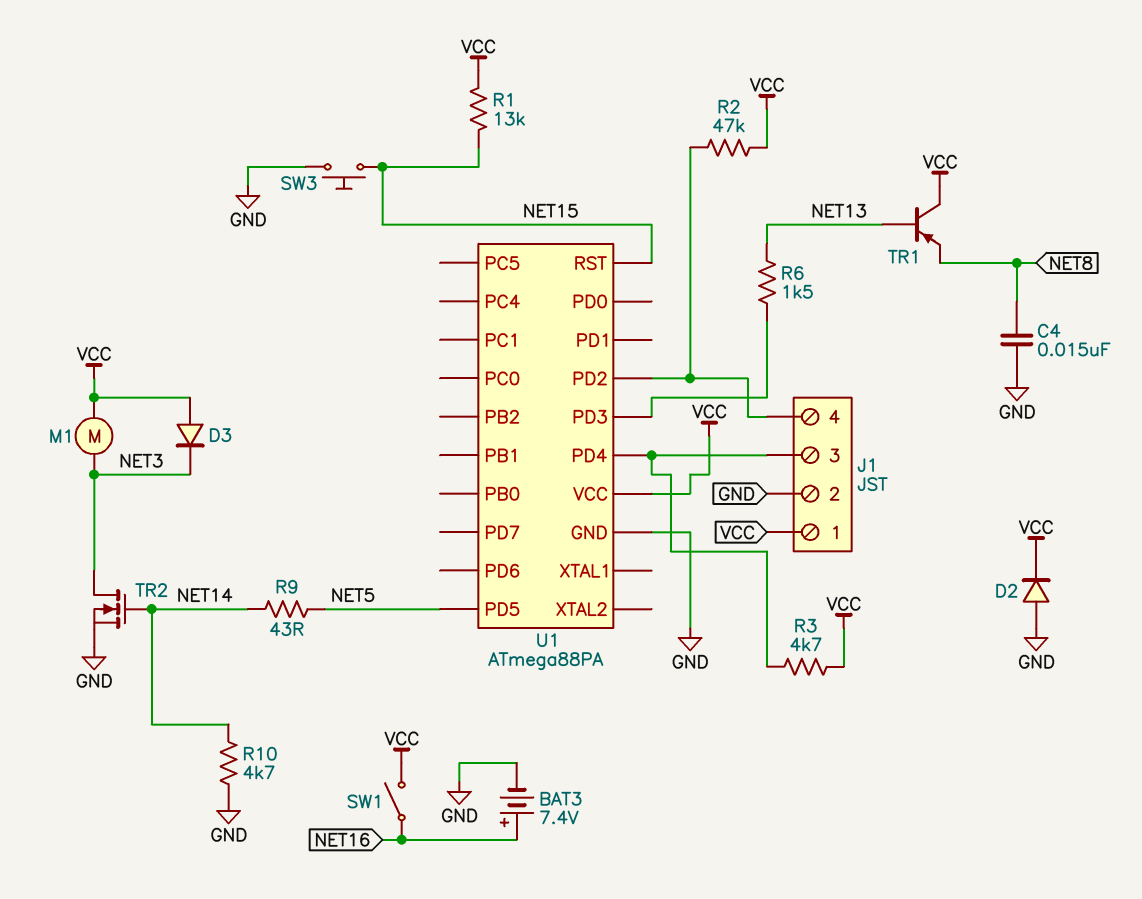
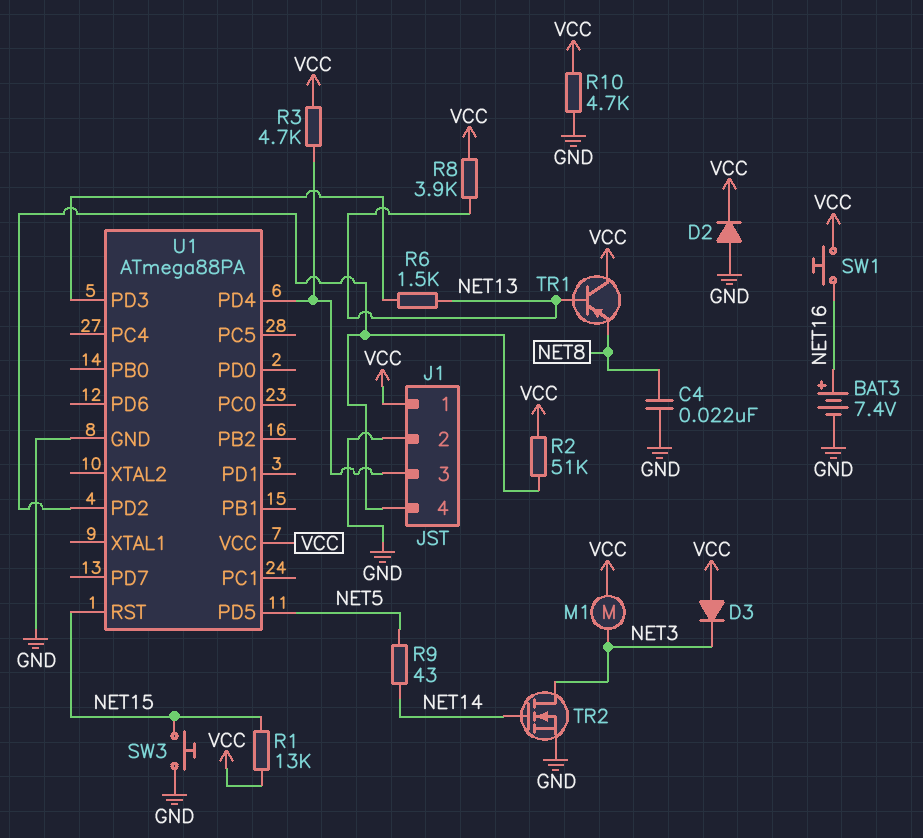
C4: 15nF (GND, NET8) -> 22nF (GND, NET8)
R2: 47k (J1/4, VCC) -> 51k (J1/4, VCC)
R8: none -> 3.9k (NET13, VCC)
R10: 4.7k (GND, NET14) -> 4.7k (GND, VCC)
SW1: switch (NET16, VCC) -> button (NET16, VCC)

